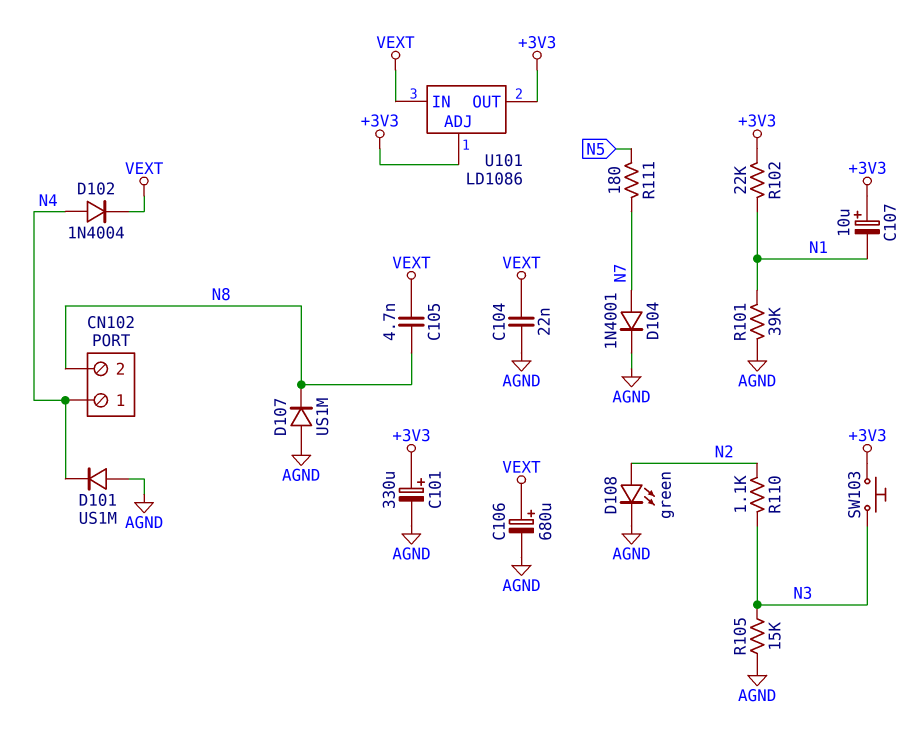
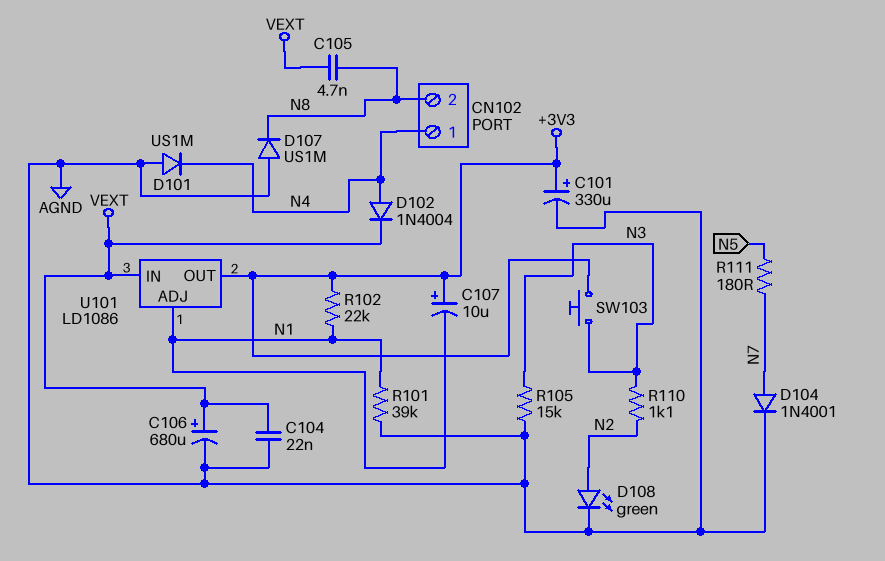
U101 pin ADJ: +3V3 -> N1

